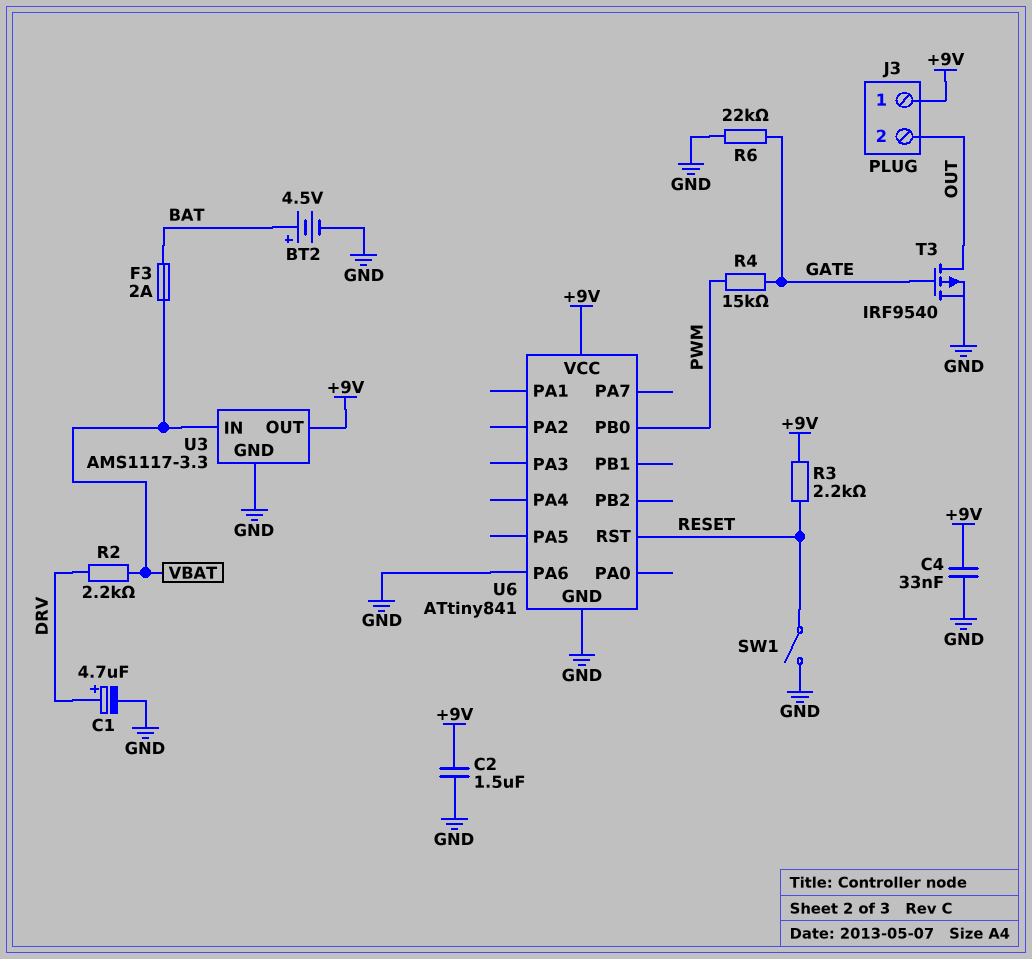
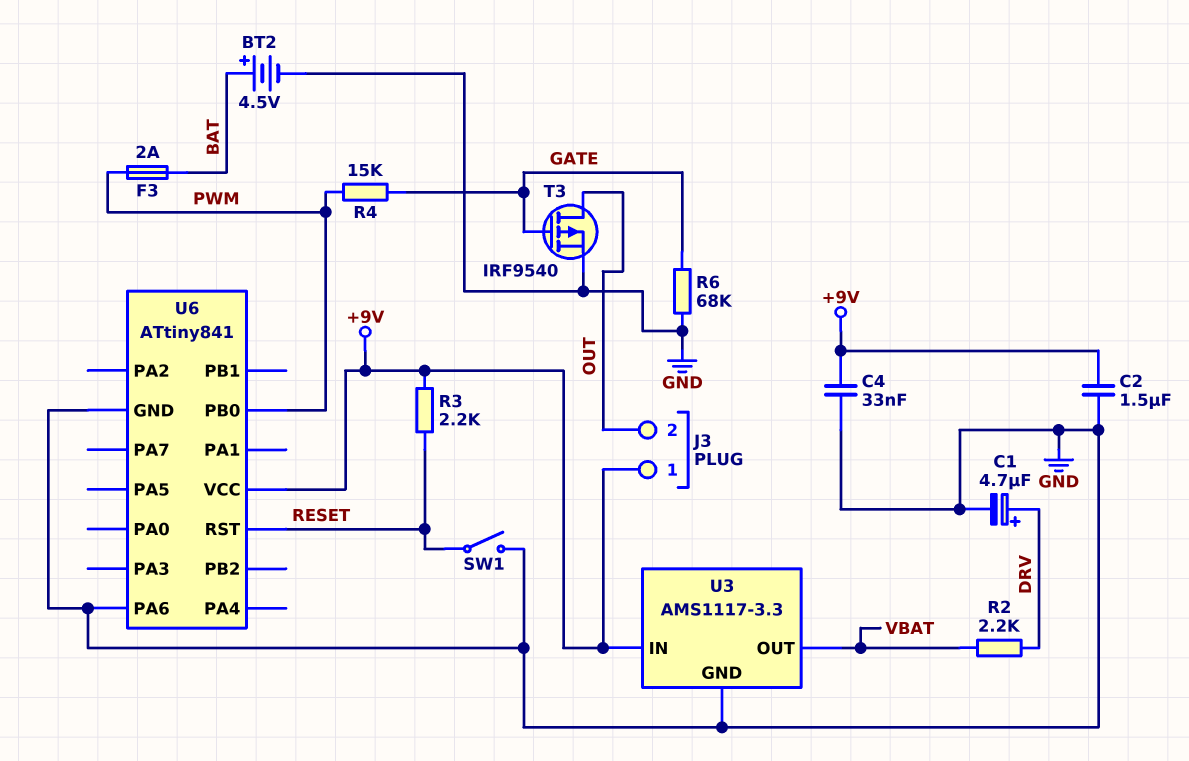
F3: 2A (BAT, VBAT) -> 2A (BAT, PWM)
R6: 22k (GATE, GND) -> 68k (GATE, GND)
U3 pin IN: VBAT -> +9V
U3 pin OUT: +9V -> VBAT

